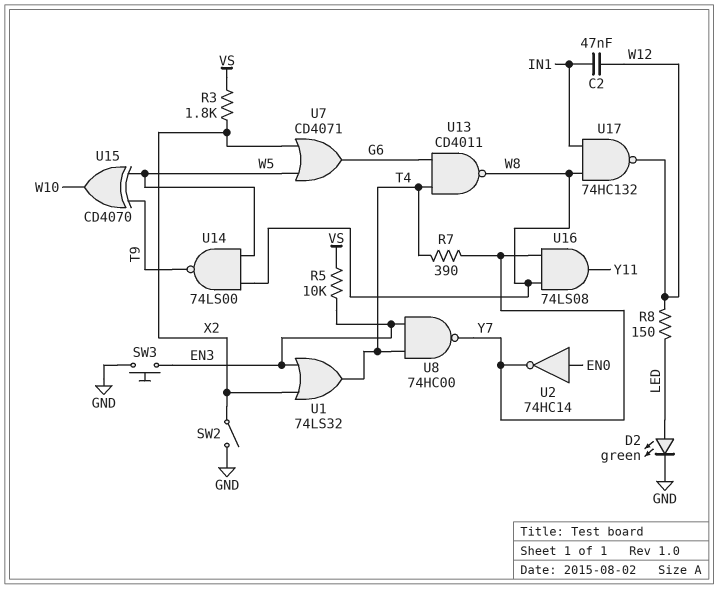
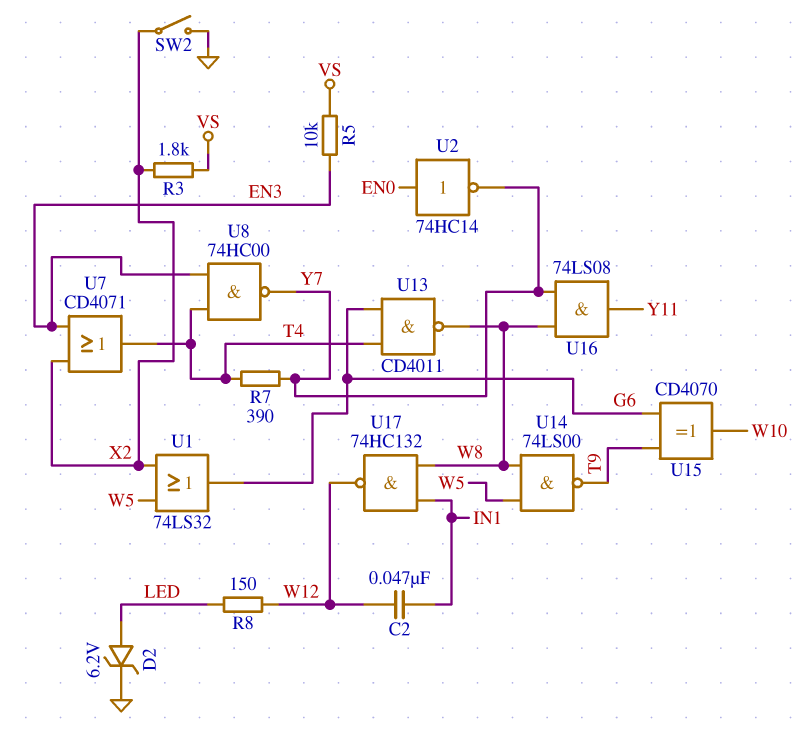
D2: LED green (A LED, K GND) -> zener 6.2V (A LED, K GND)
SW3: button (EN3, GND) -> none
U1: OR 74LS32 (in EN3, in X2, out T4) -> OR 74LS32 (in W5, in X2, out G6)
U7: OR CD4071 (in W5, in X2, out G6) -> OR CD4071 (in EN3, in X2, out T4)
U15: XOR CD4070 (in T9, in W5, out W10) -> XOR CD4070 (in G6, in T9, out W10)

